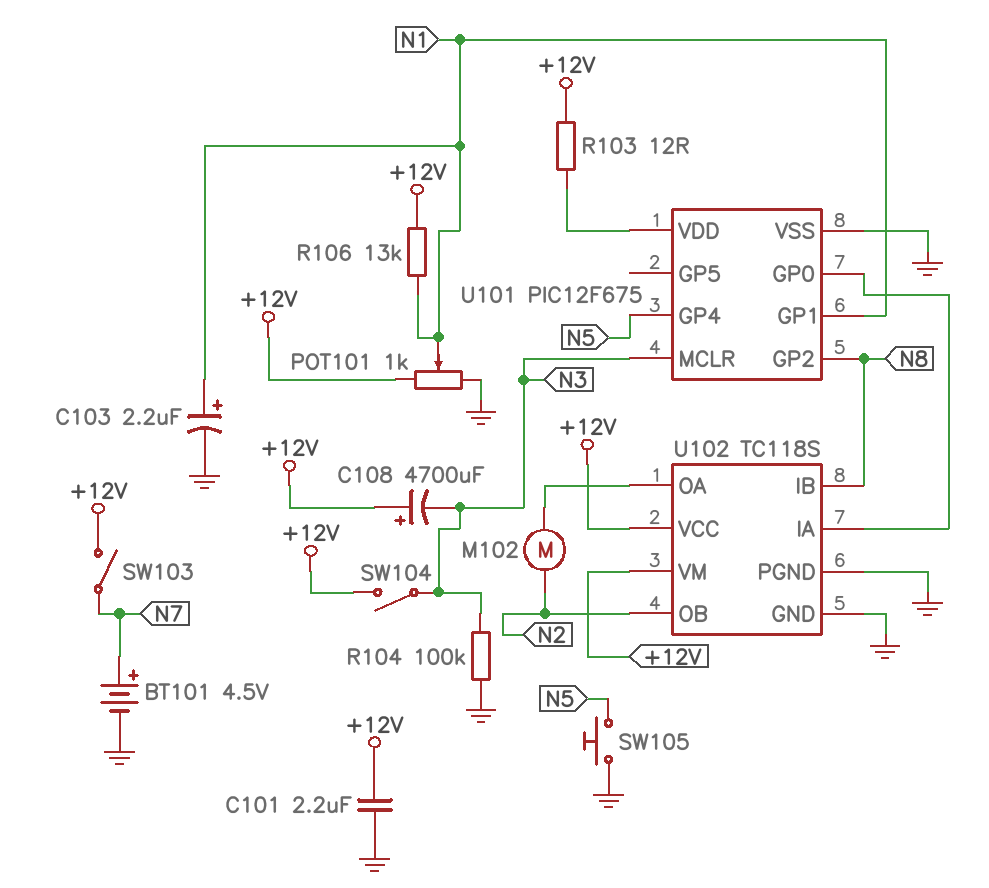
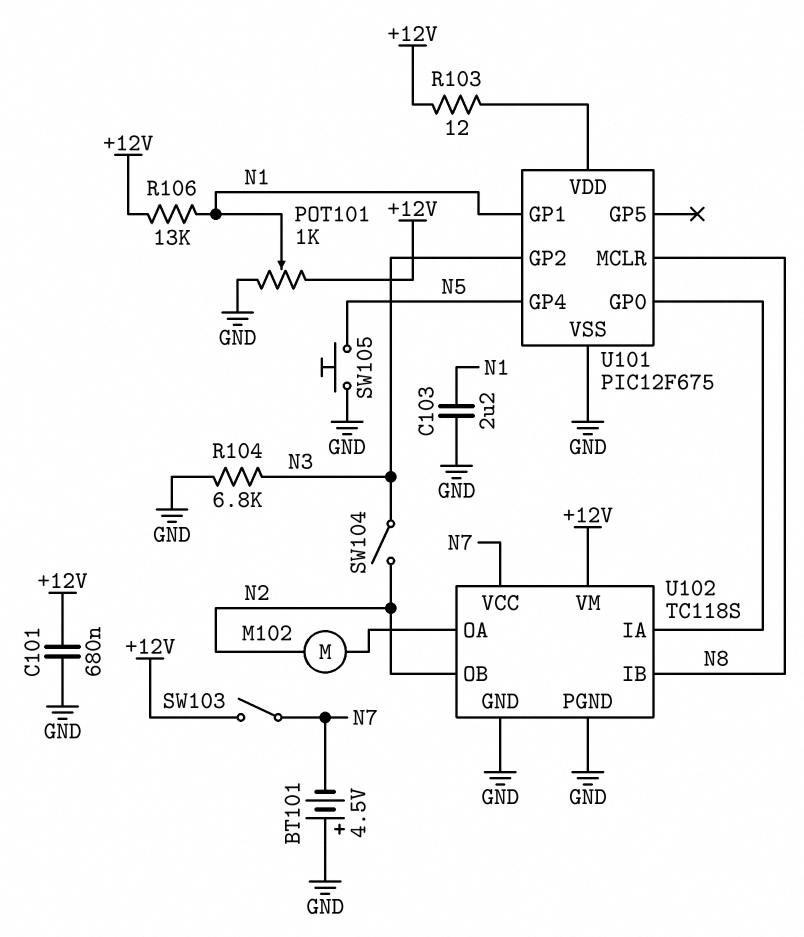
BT101: 4.5V (plus N7, minus GND) -> 4.5V (plus GND, minus N7)
C101: 2.2uF (+12V, GND) -> 680nF (+12V, GND)
C103: 2.2uF (plus N1, minus GND) -> 2.2uF (GND, N1)
C108: 4700uF (plus +12V, minus N3) -> none
R104: 100k (GND, N3) -> 6.8k (GND, N3)
SW104: switch (+12V, N3) -> switch (N2, N3)
U101 pin GP2: N8 -> N3
U101 pin MCLR: N3 -> N8
U102 pin VCC: +12V -> N7

